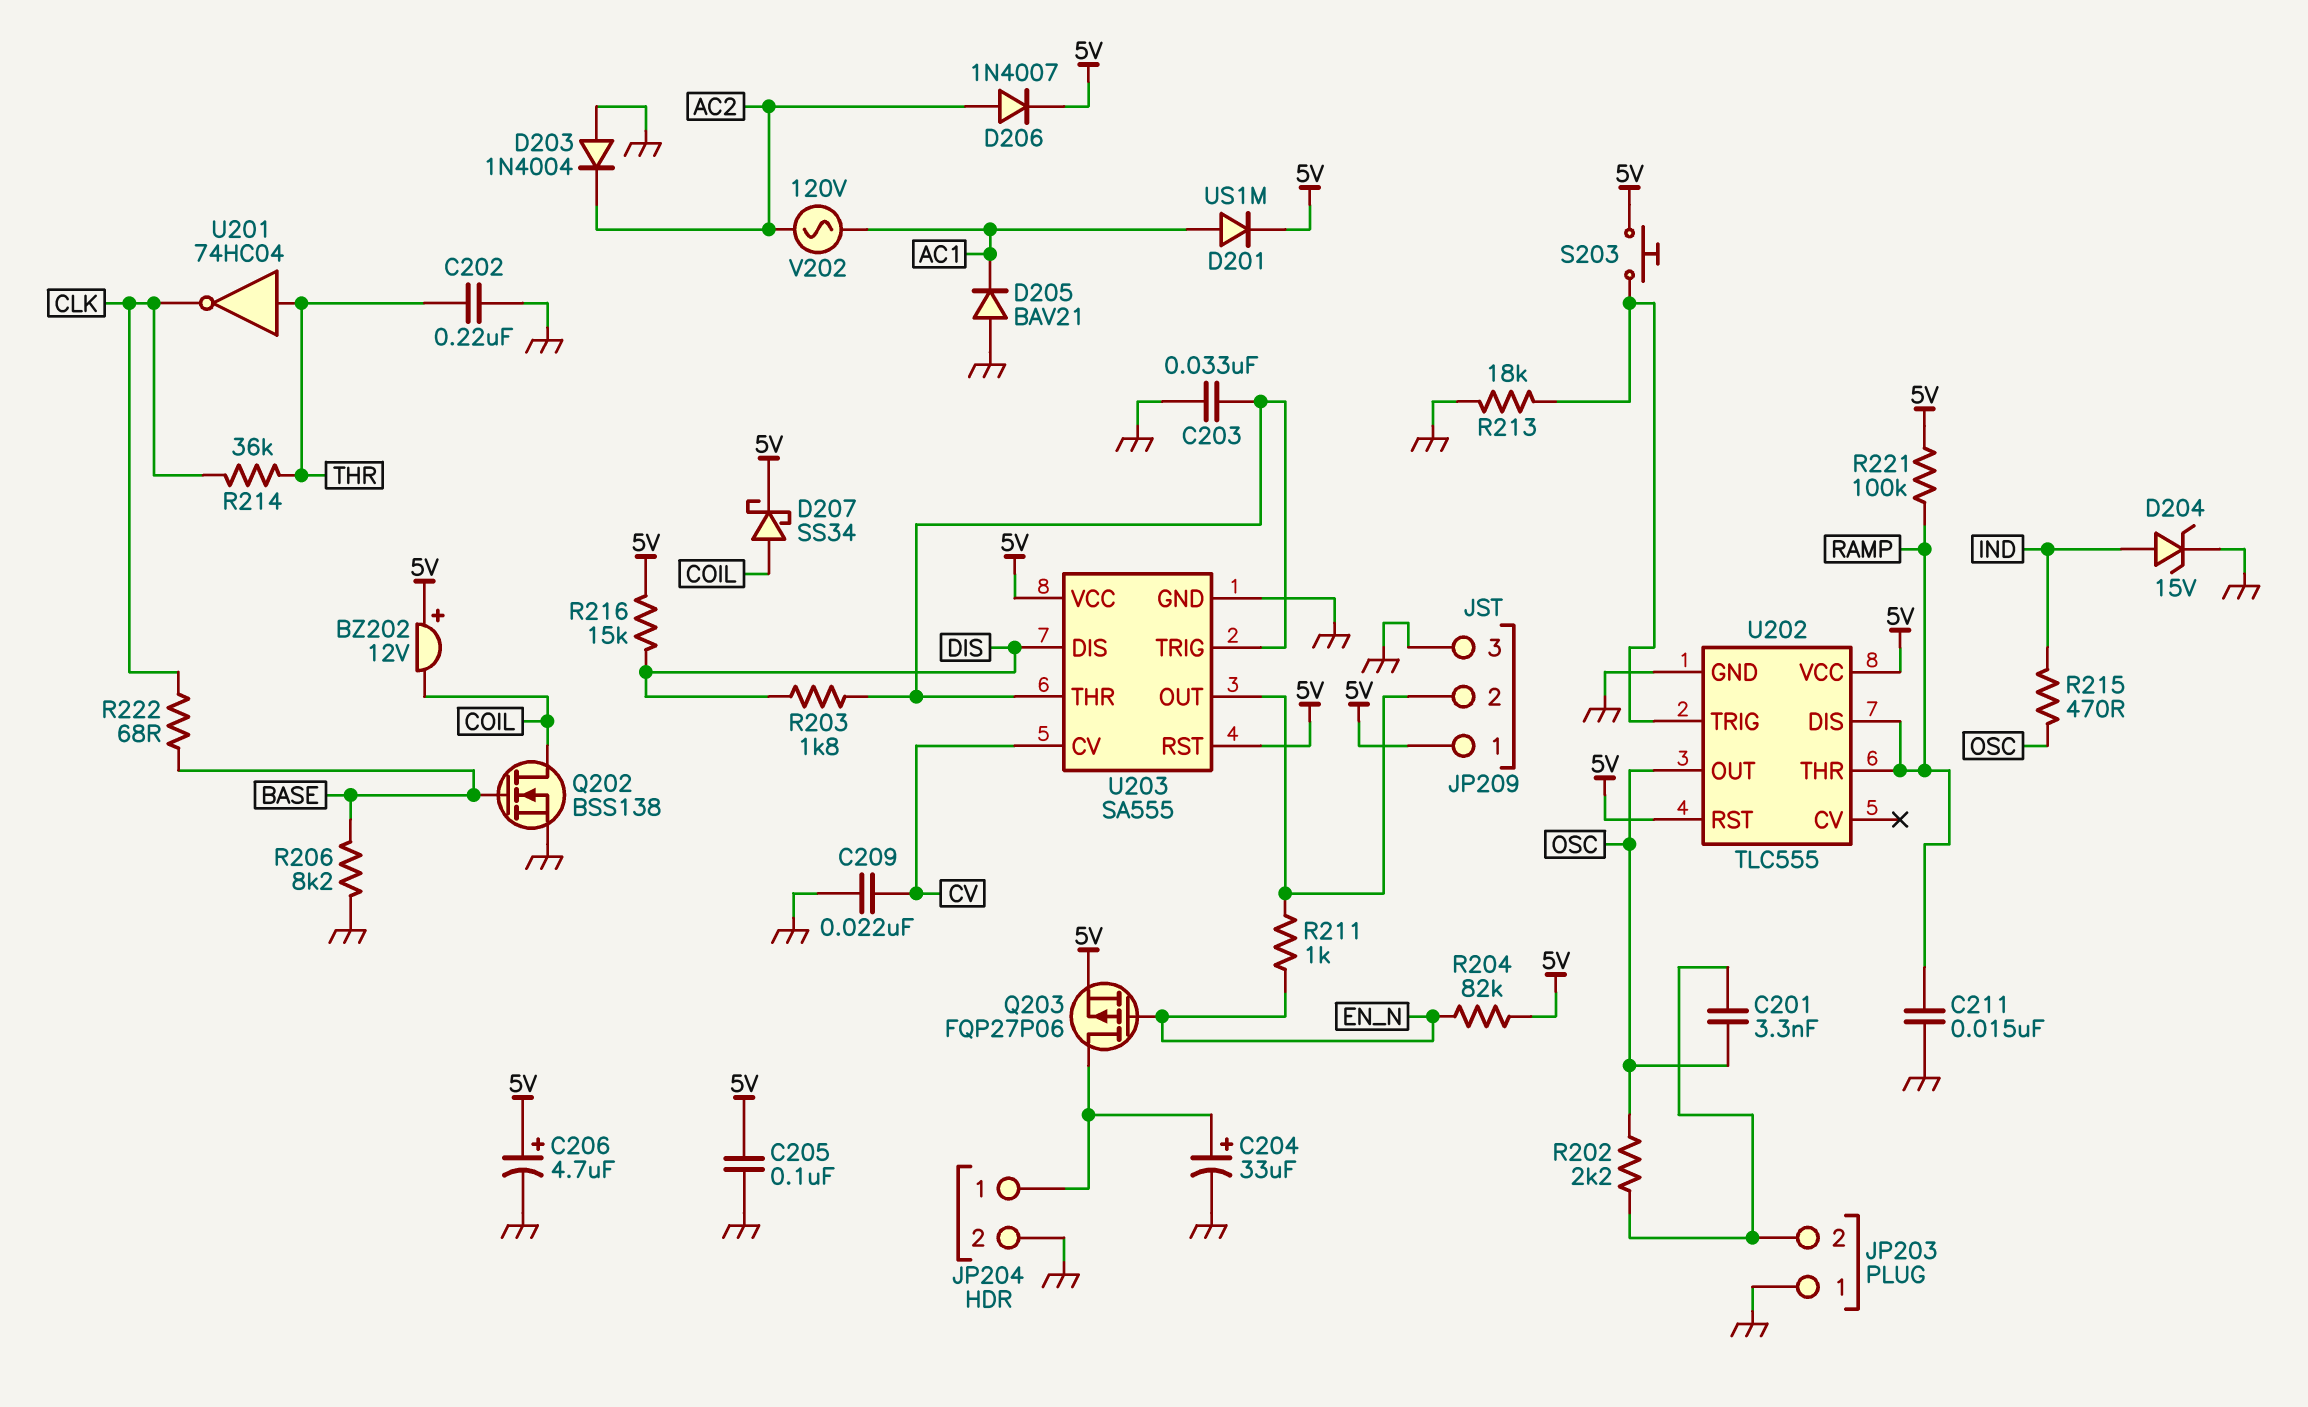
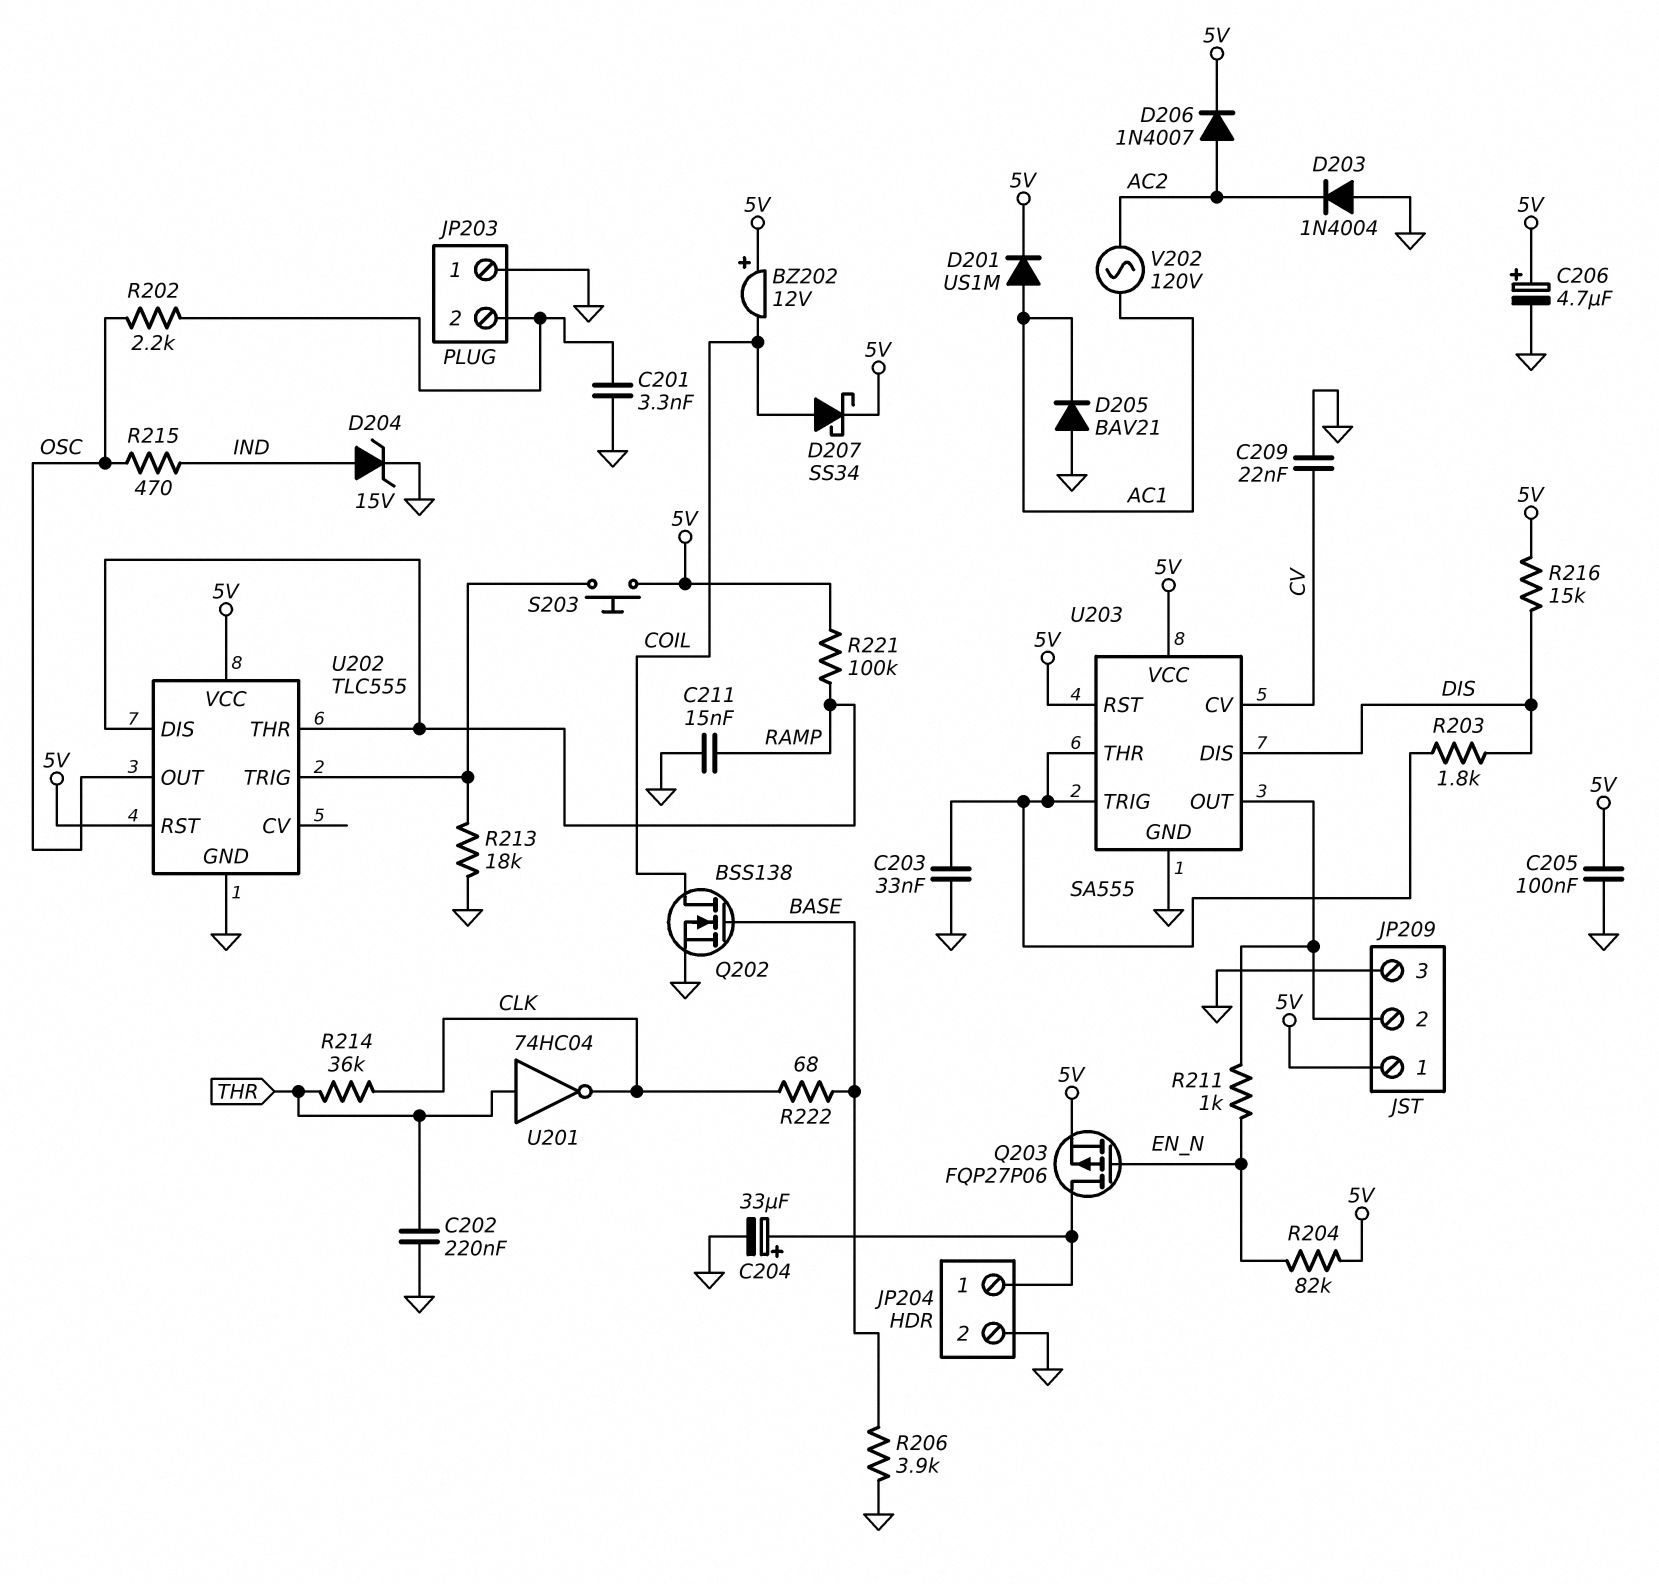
C201: 3.3nF (JP203/2, OSC) -> 3.3nF (GND, JP203/2)
R206: 8.2k (BASE, GND) -> 3.9k (BASE, GND)

